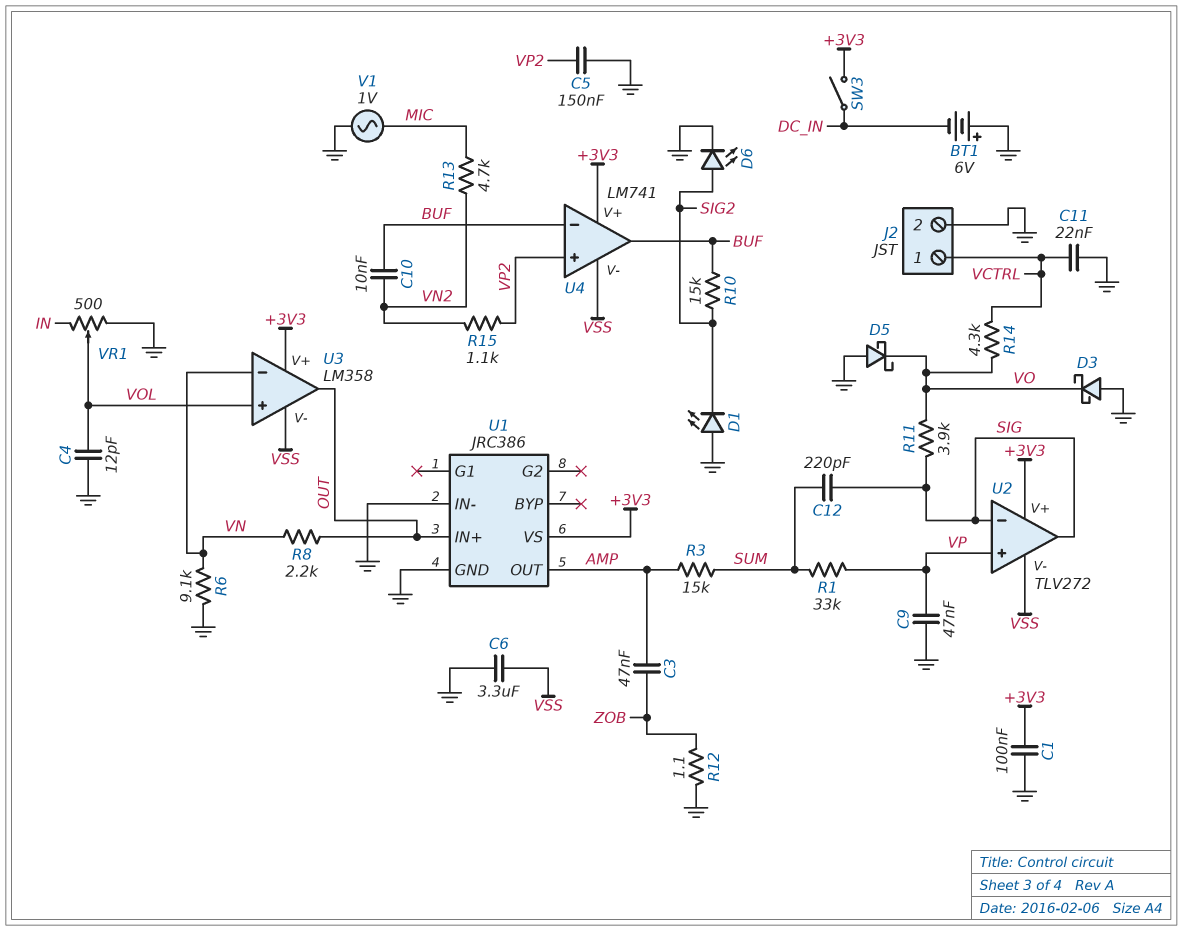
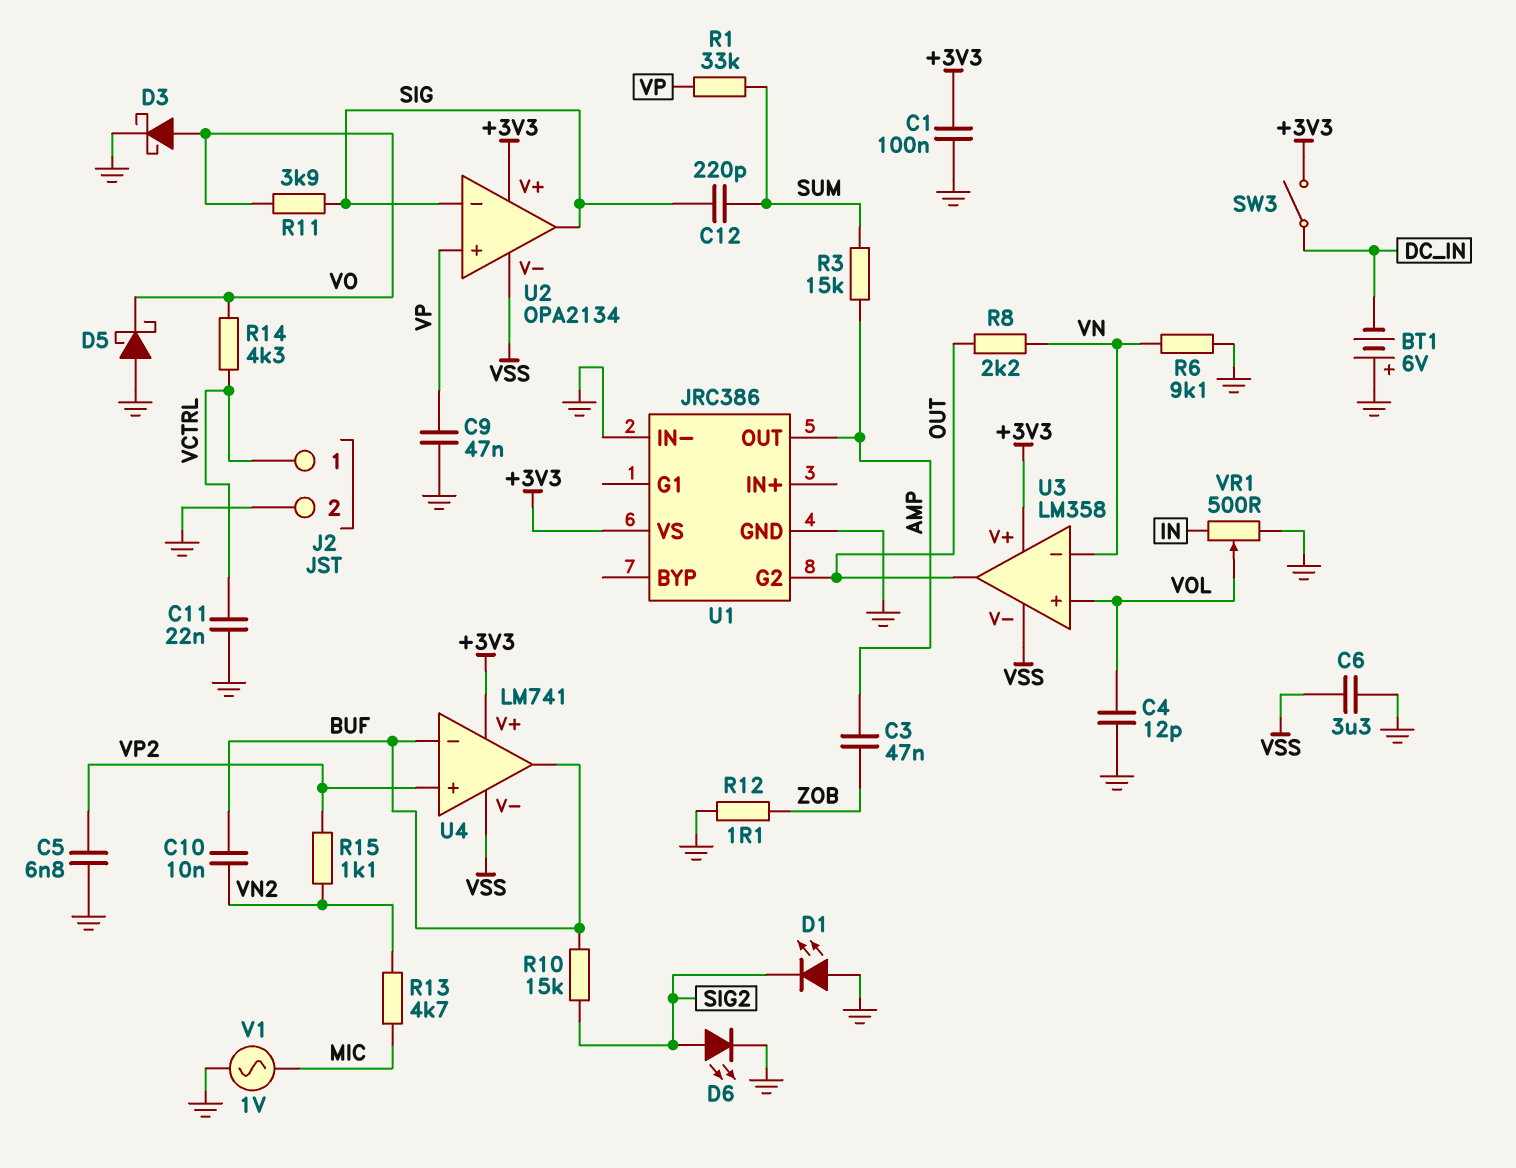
C5: 150nF (GND, VP2) -> 6.8nF (GND, VP2)
D3: schottky (A GND, K VO) -> schottky (A VO, K GND)
U1 pin G2: none -> OUT
U1 pin IN+: OUT -> none
U2: TLV272 -> OPA2134

